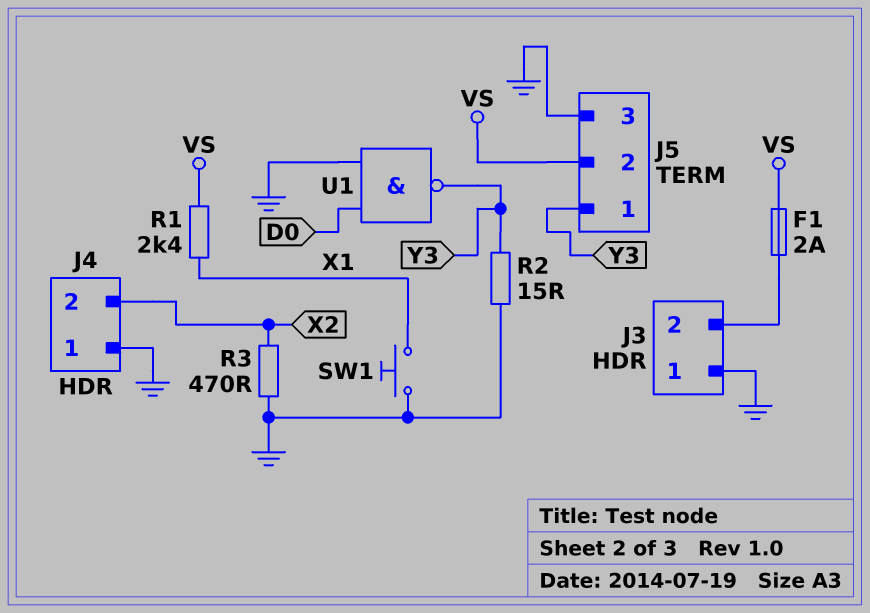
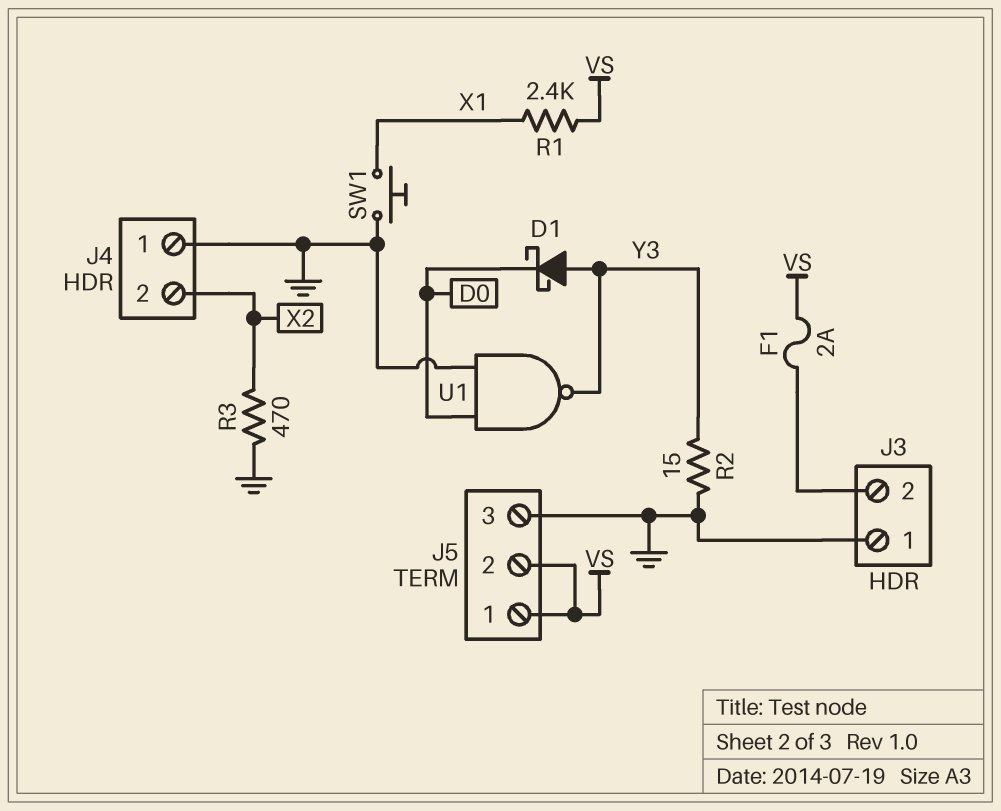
D1: none -> schottky (A Y3, K D0)
J5 pin 1: Y3 -> VS

